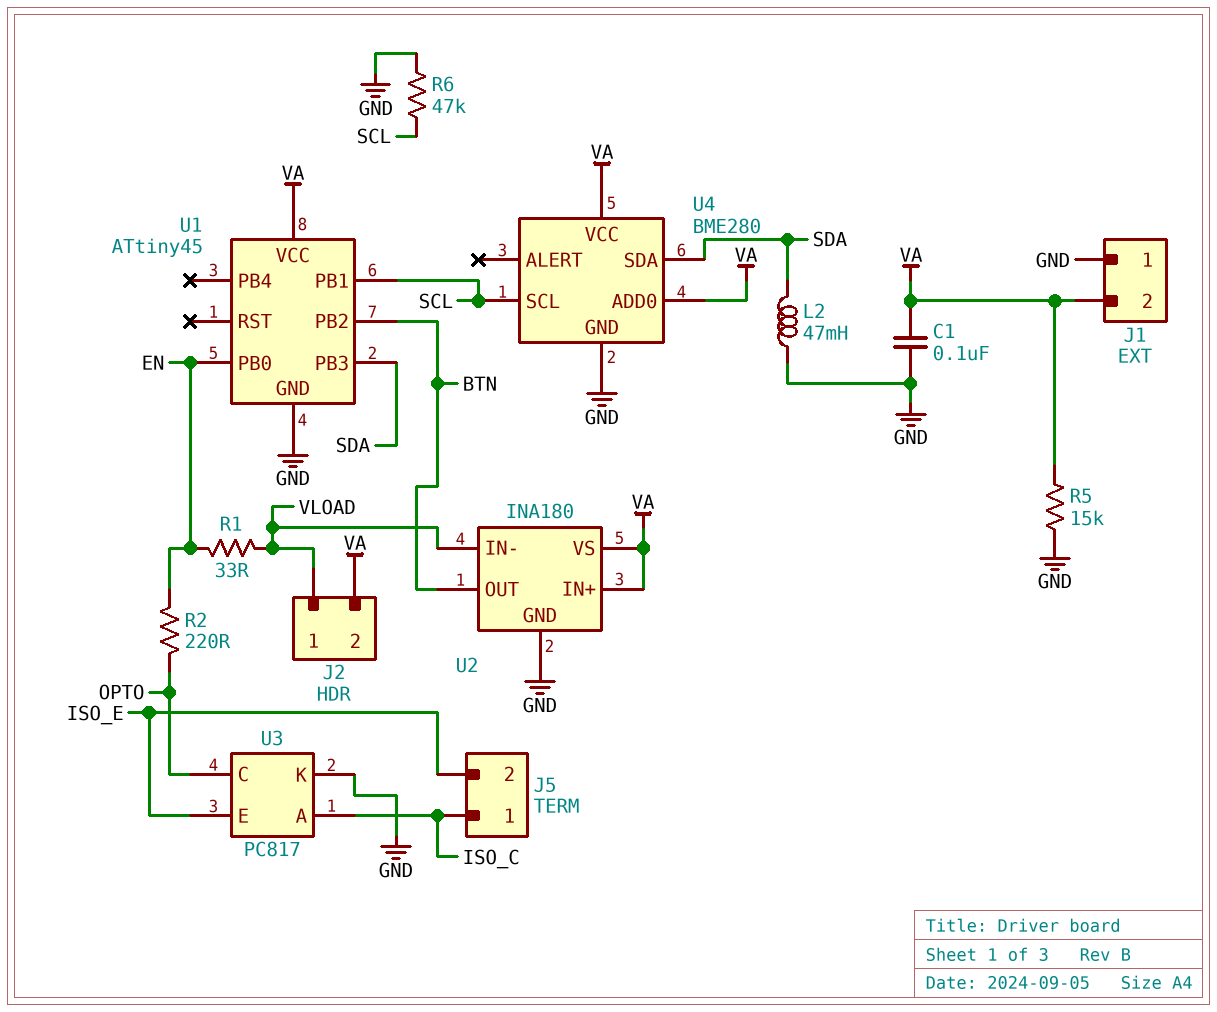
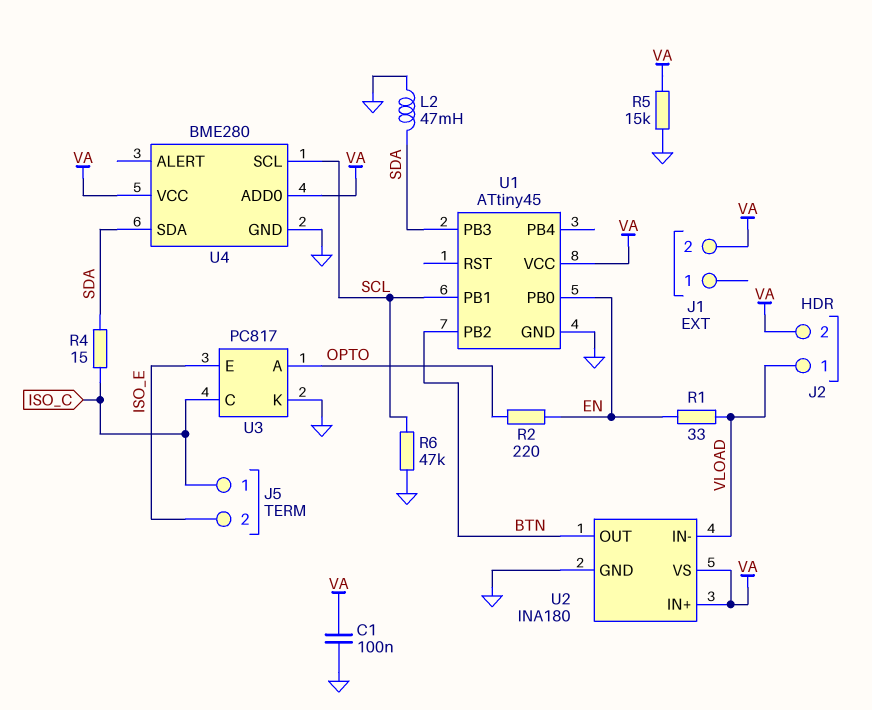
J1 pin 1: GND -> none
R4: none -> 15 (ISO_C, SDA)
U3 pin A: ISO_C -> OPTO
U3 pin C: OPTO -> ISO_C

